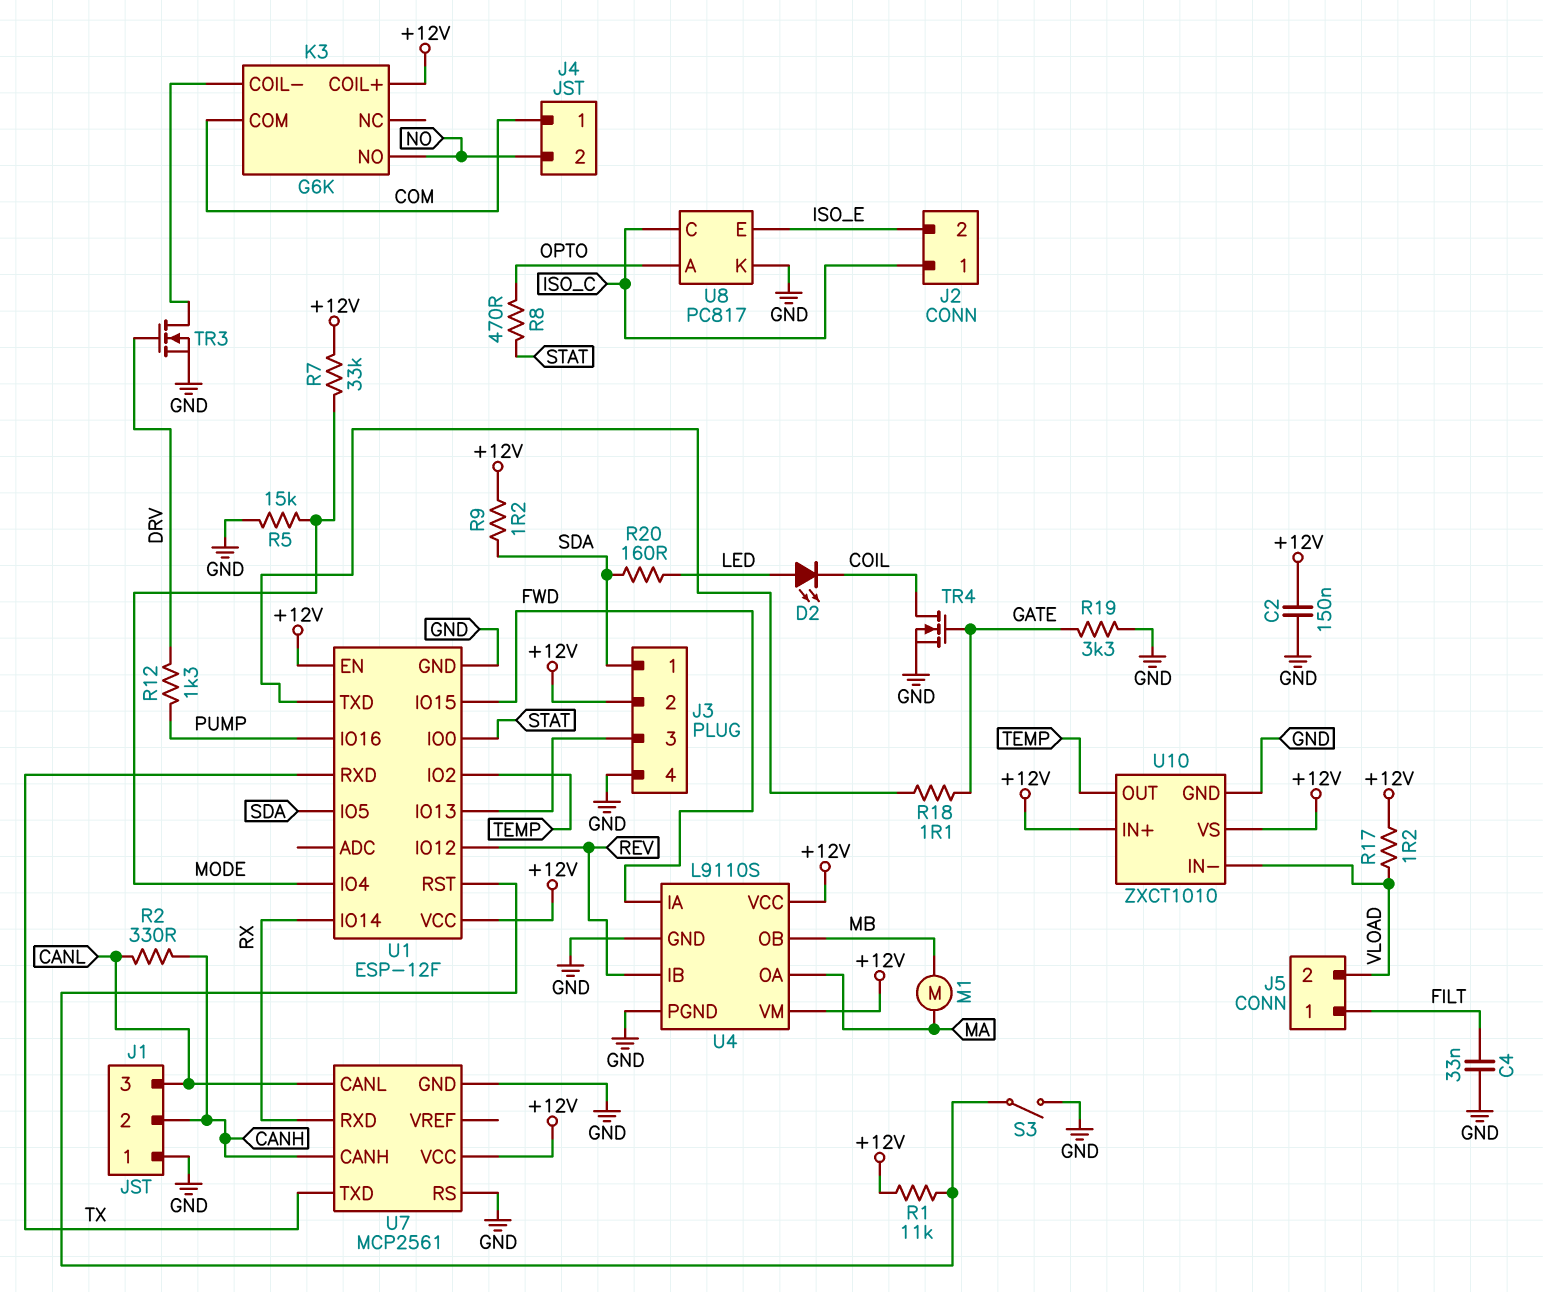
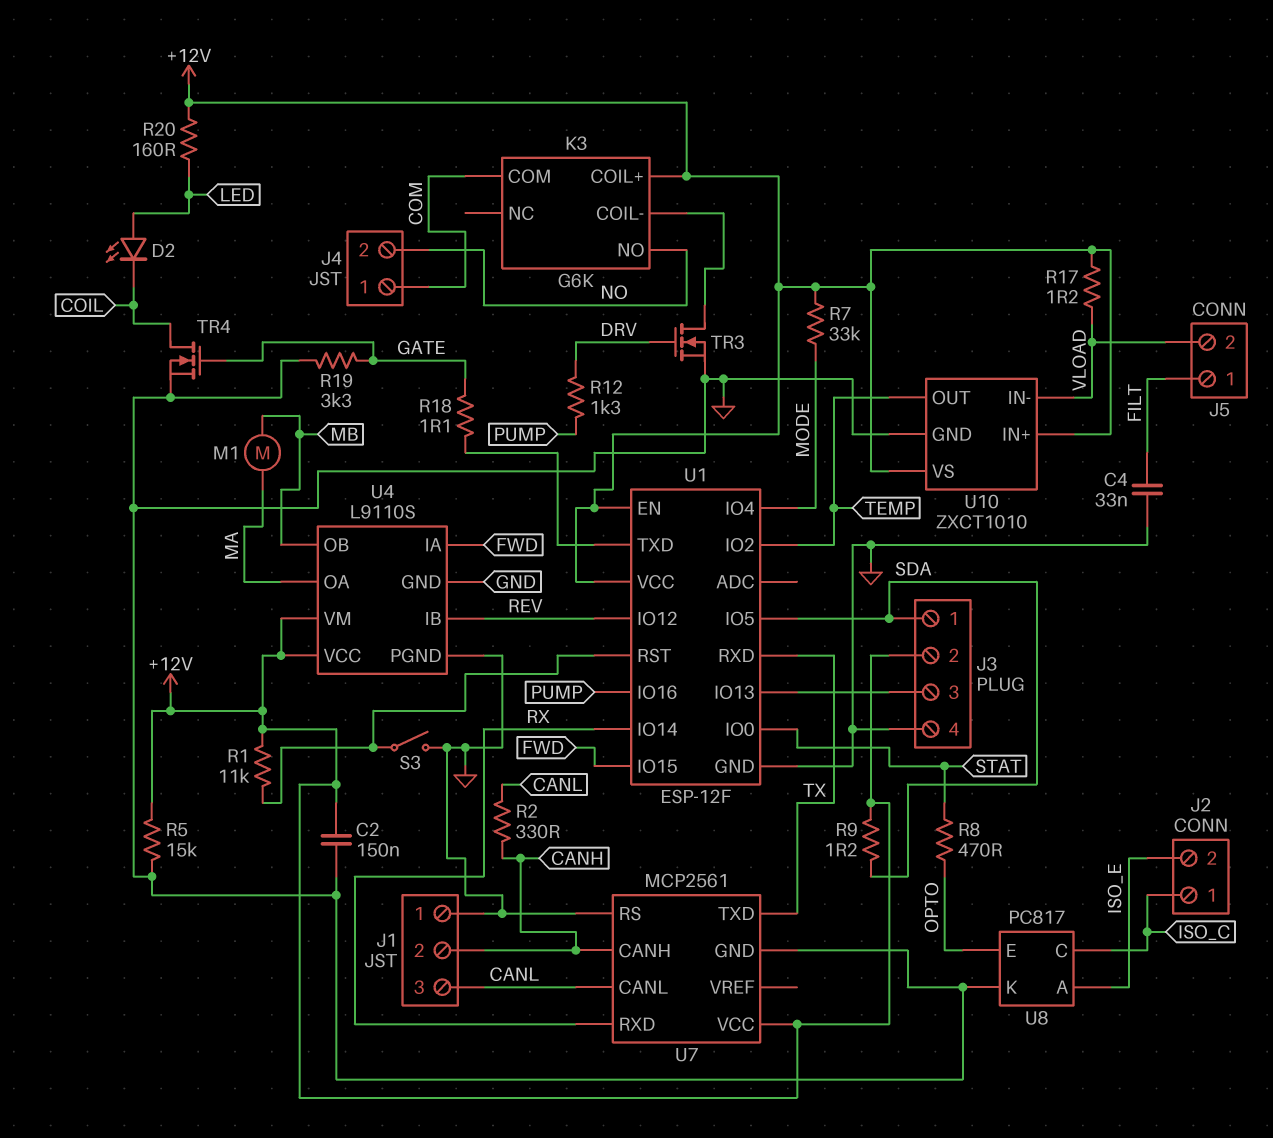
R5: 15k (GND, MODE) -> 15k (+12V, GND)
R20: 160 (LED, SDA) -> 160 (+12V, LED)
U8 pin A: OPTO -> ISO_E
U8 pin E: ISO_E -> OPTO

